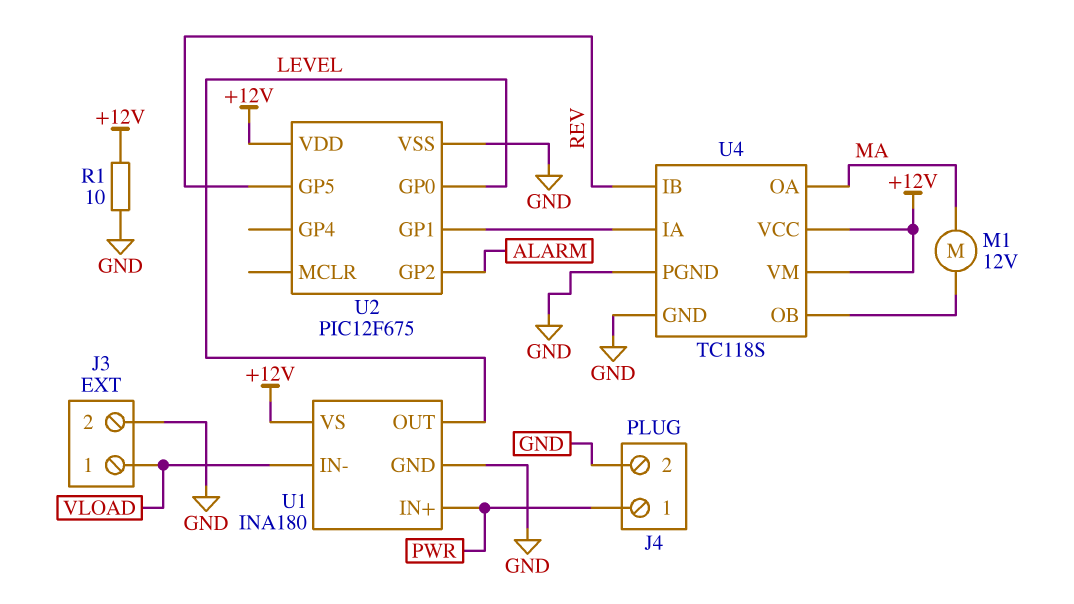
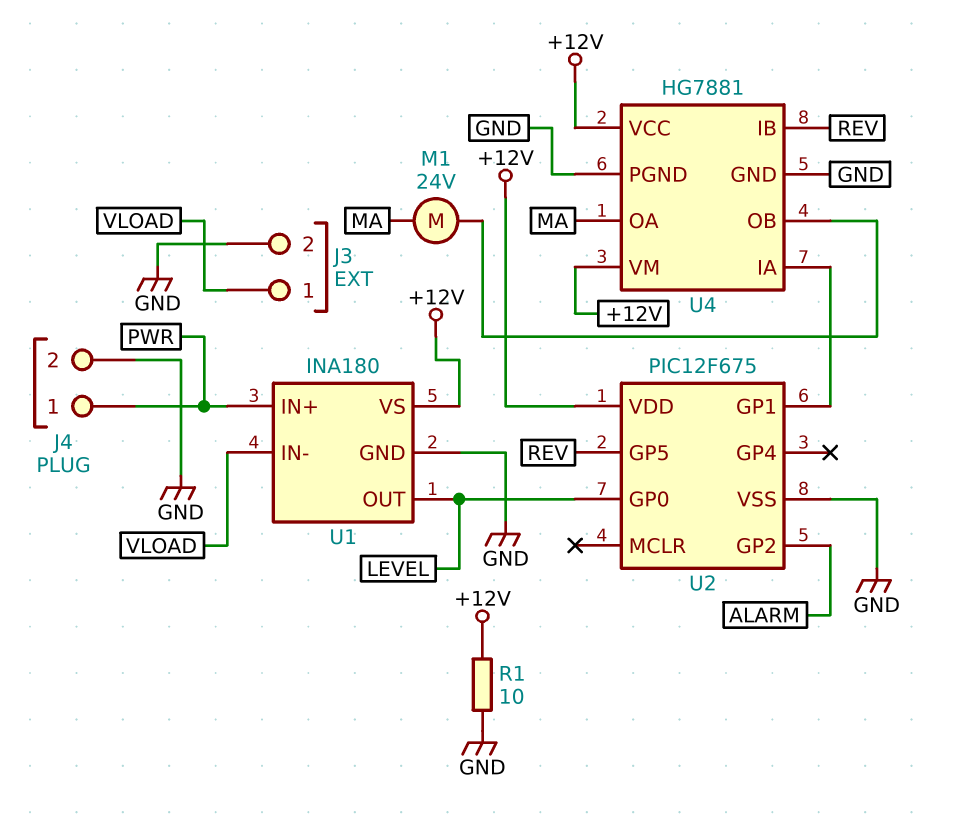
M1: motor 12V (MA, U4/OB) -> motor 24V (MA, U4/OB)
U4: TC118S -> HG7881

